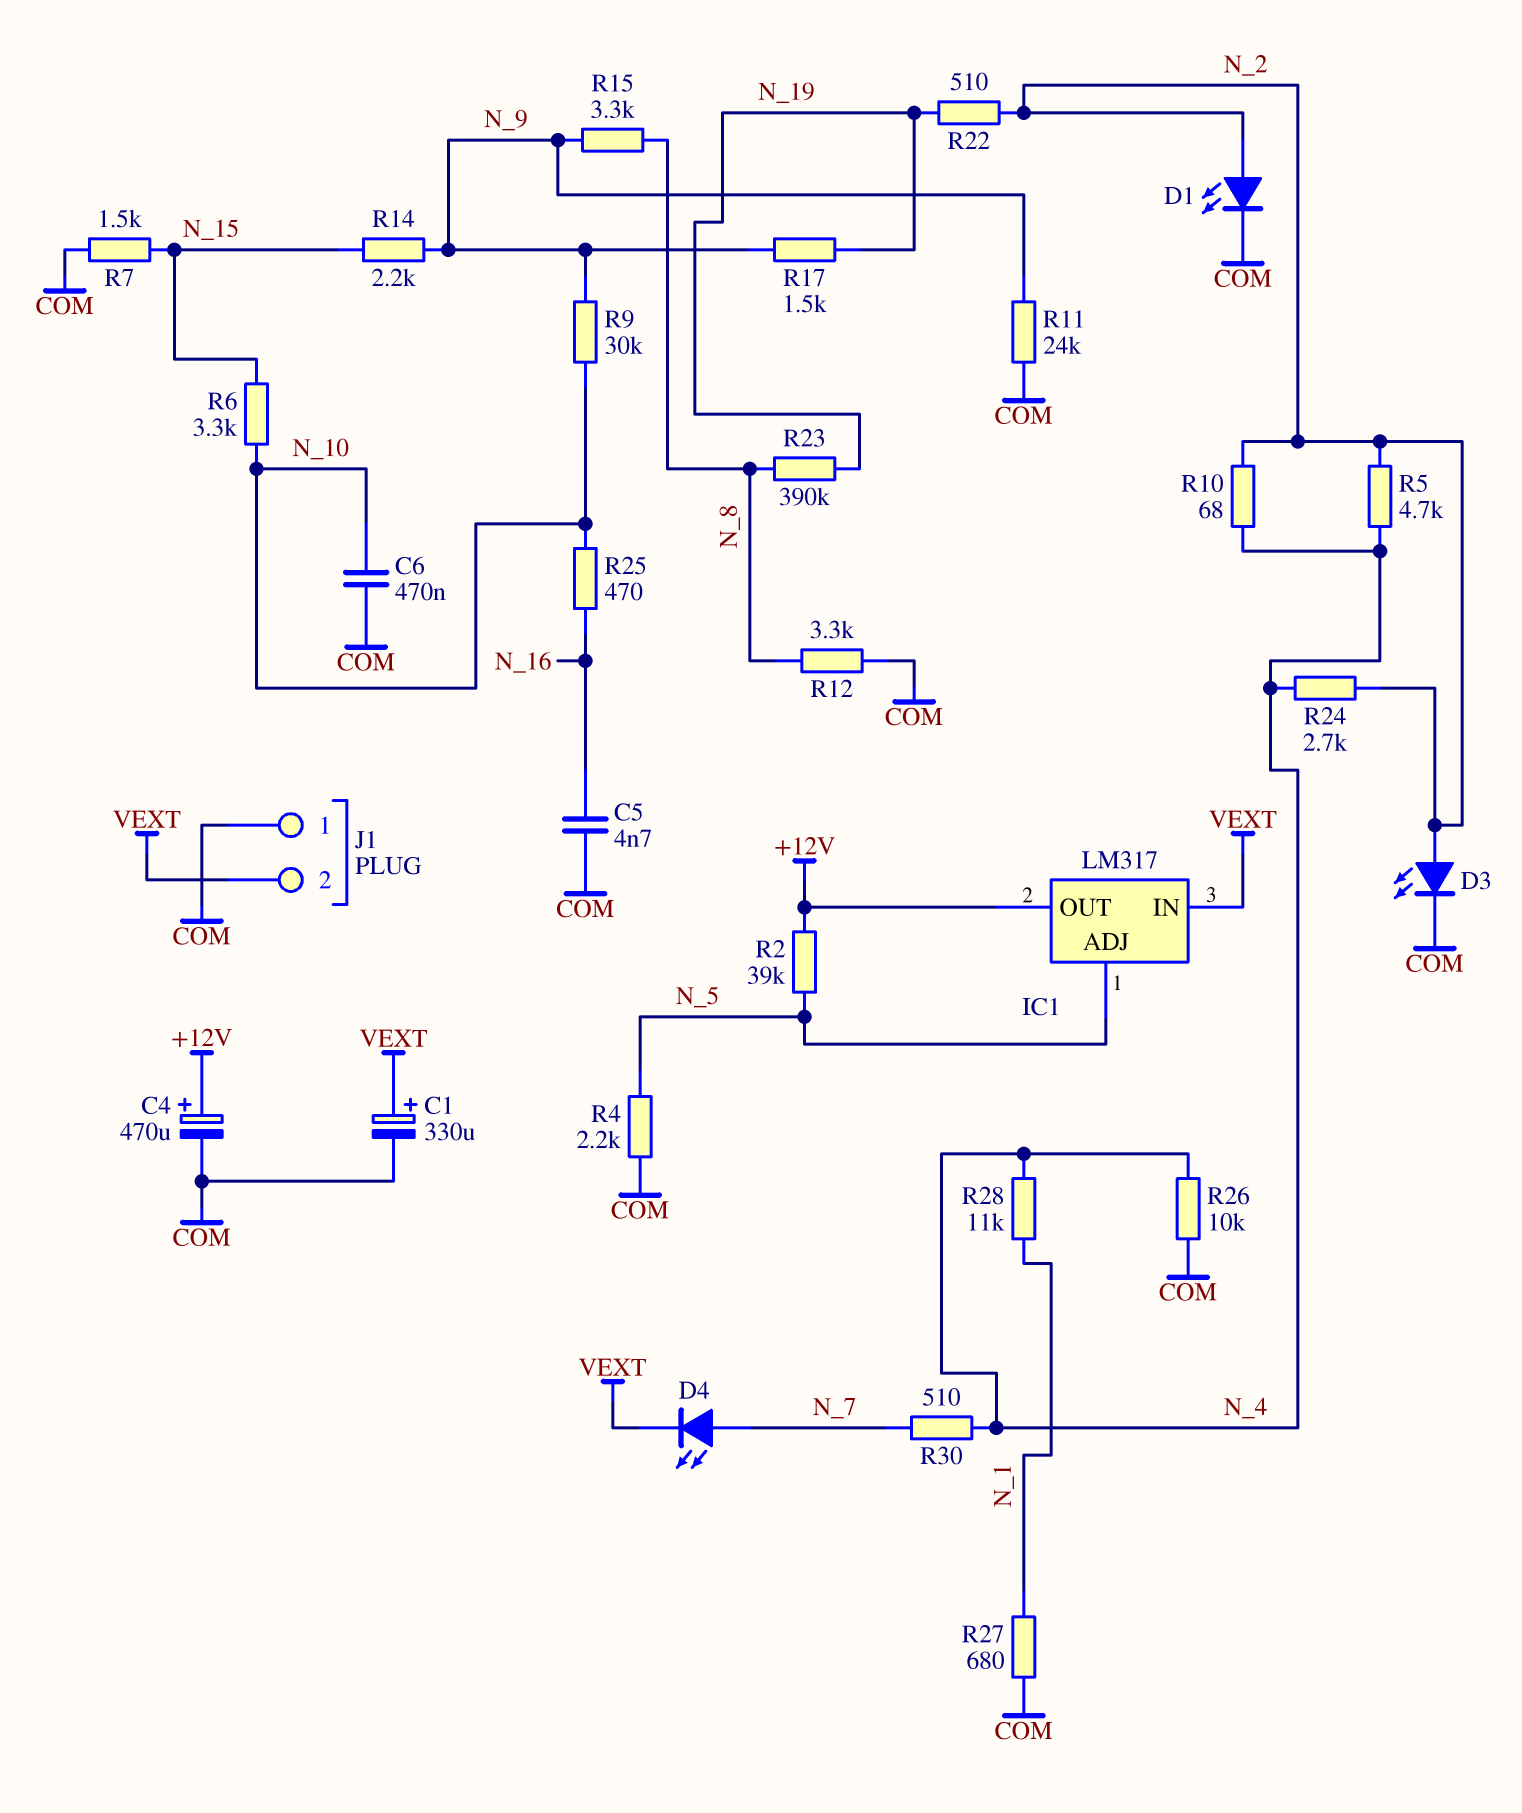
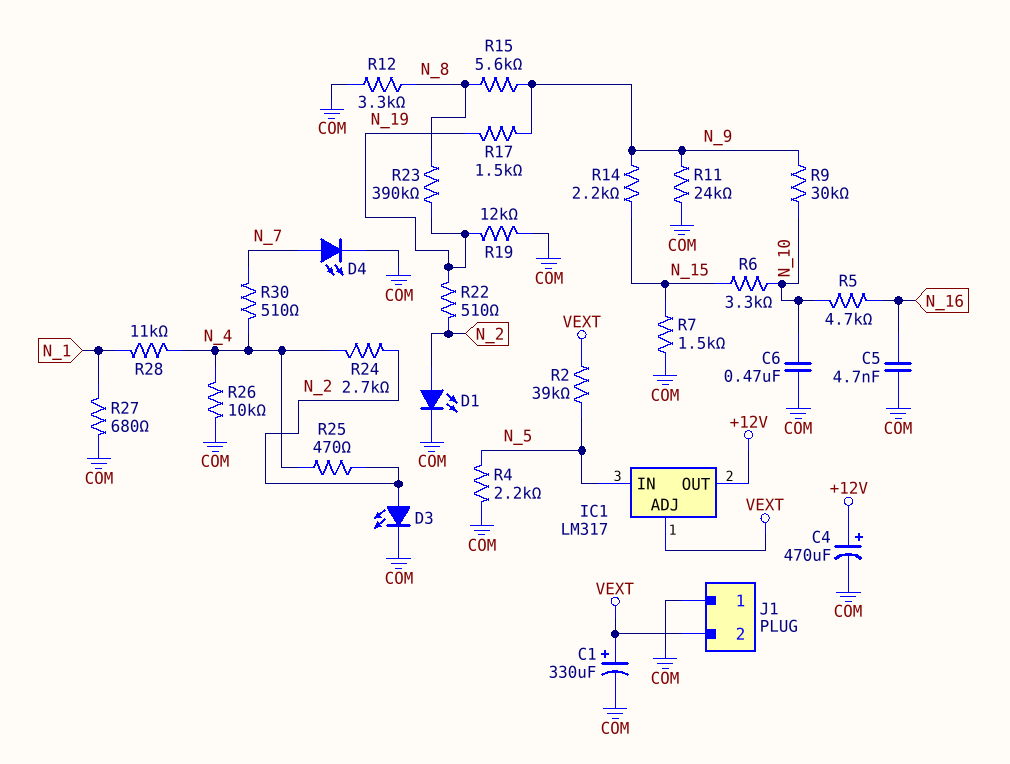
D4: LED (A N_7, K VEXT) -> LED (A N_7, K COM)
IC1 pin ADJ: N_5 -> VEXT
IC1 pin IN: VEXT -> N_5
R2: 39k (+12V, N_5) -> 39k (N_5, VEXT)
R5: 4.7k (N_2, N_4) -> 4.7k (N_10, N_16)
R10: 68 (N_2, N_4) -> none
R15: 3.3k (N_8, N_9) -> 5.6k (N_8, N_9)
R19: none -> 12k (COM, N_19)
R25: 470 (N_10, N_16) -> 470 (N_2, N_4)

